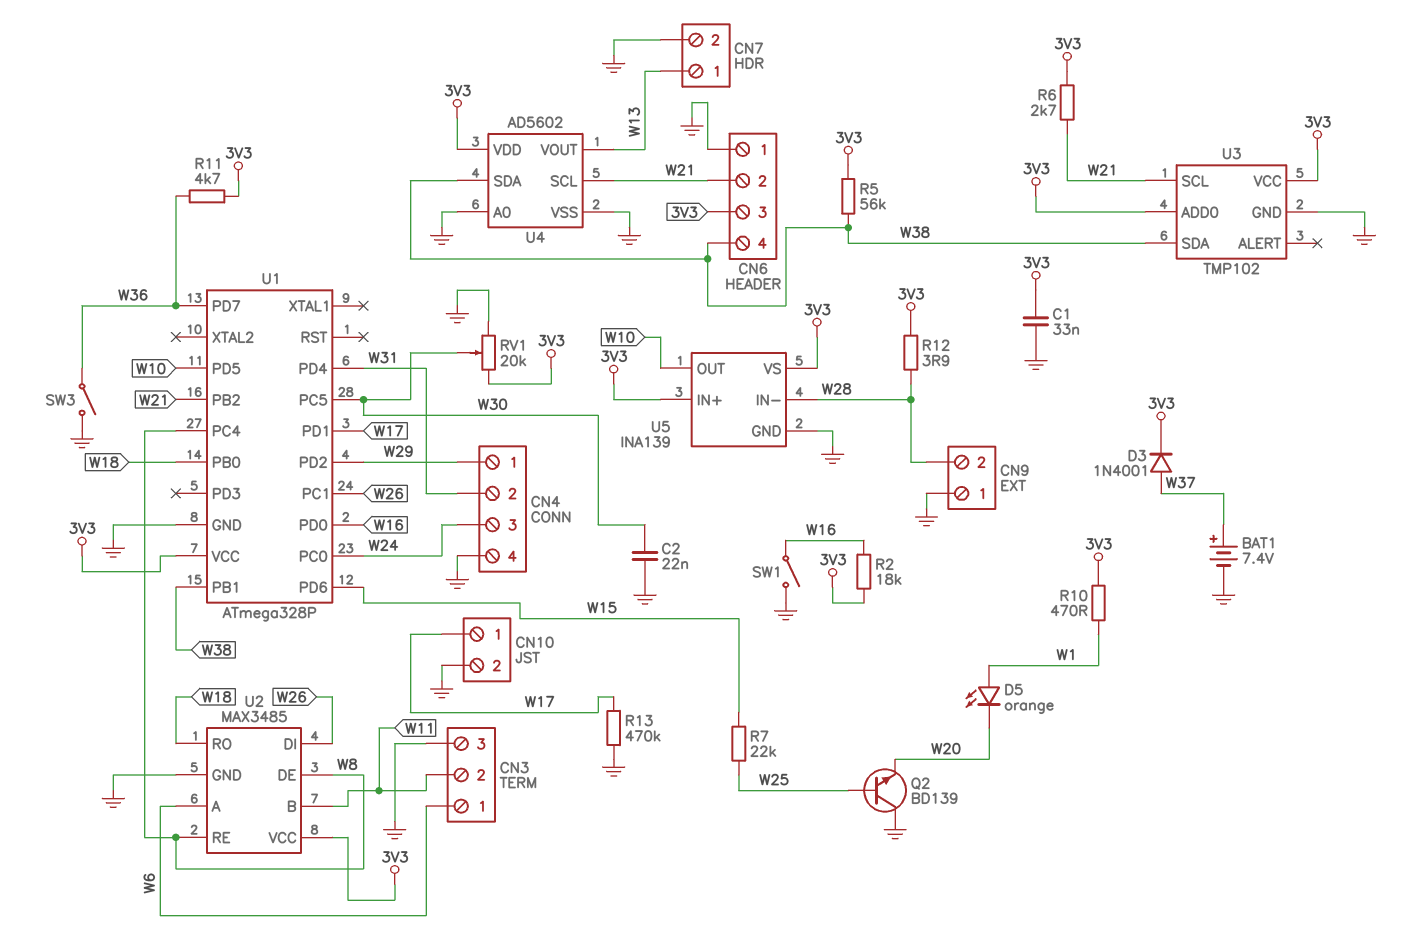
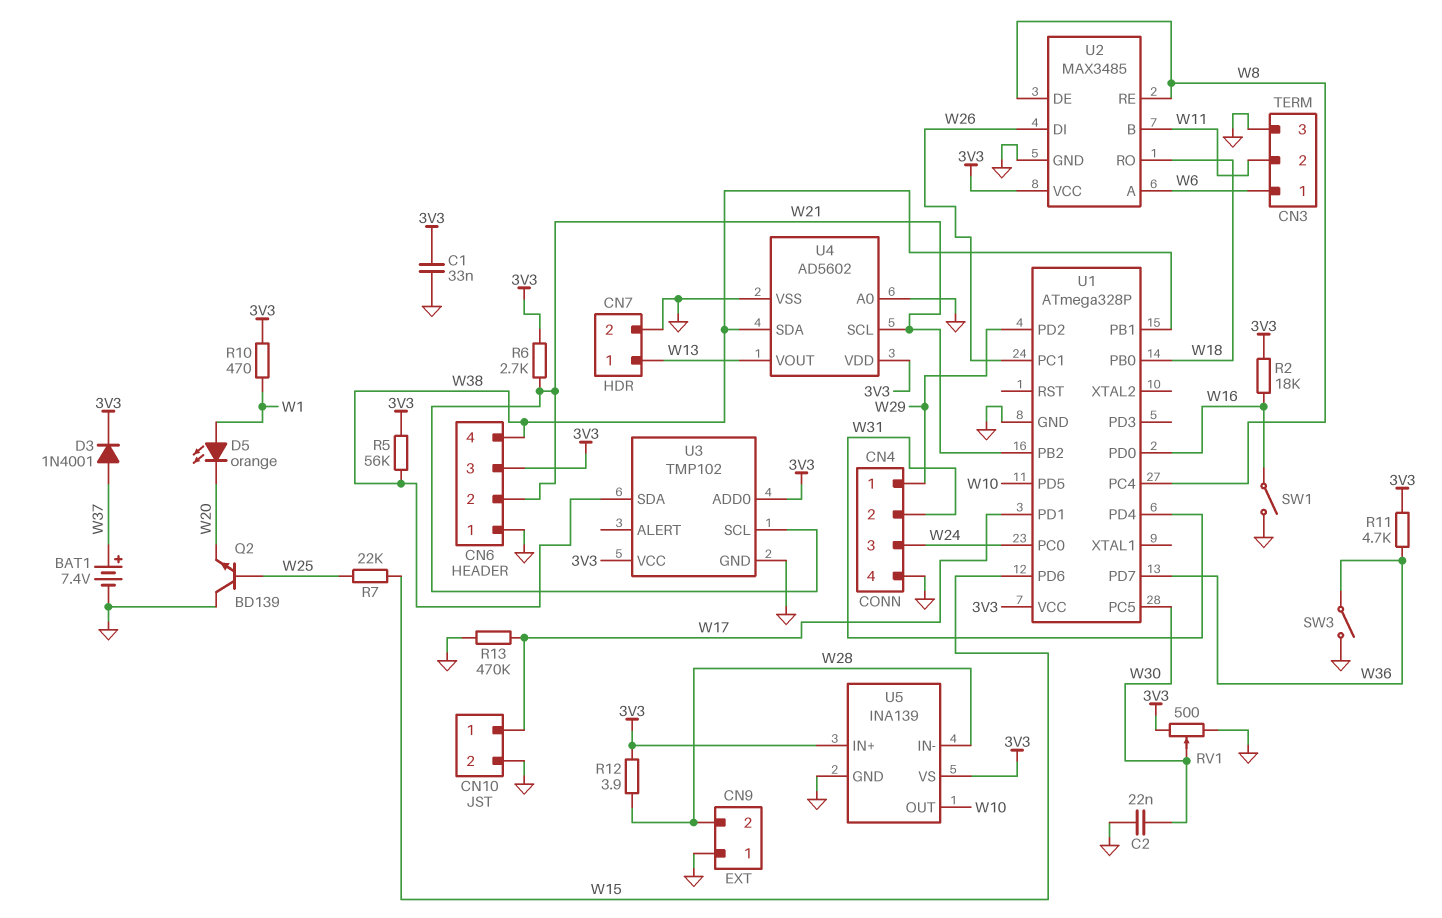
RV1: 20k (3V3, GND, wiper W30) -> 500 (3V3, GND, wiper W30)

